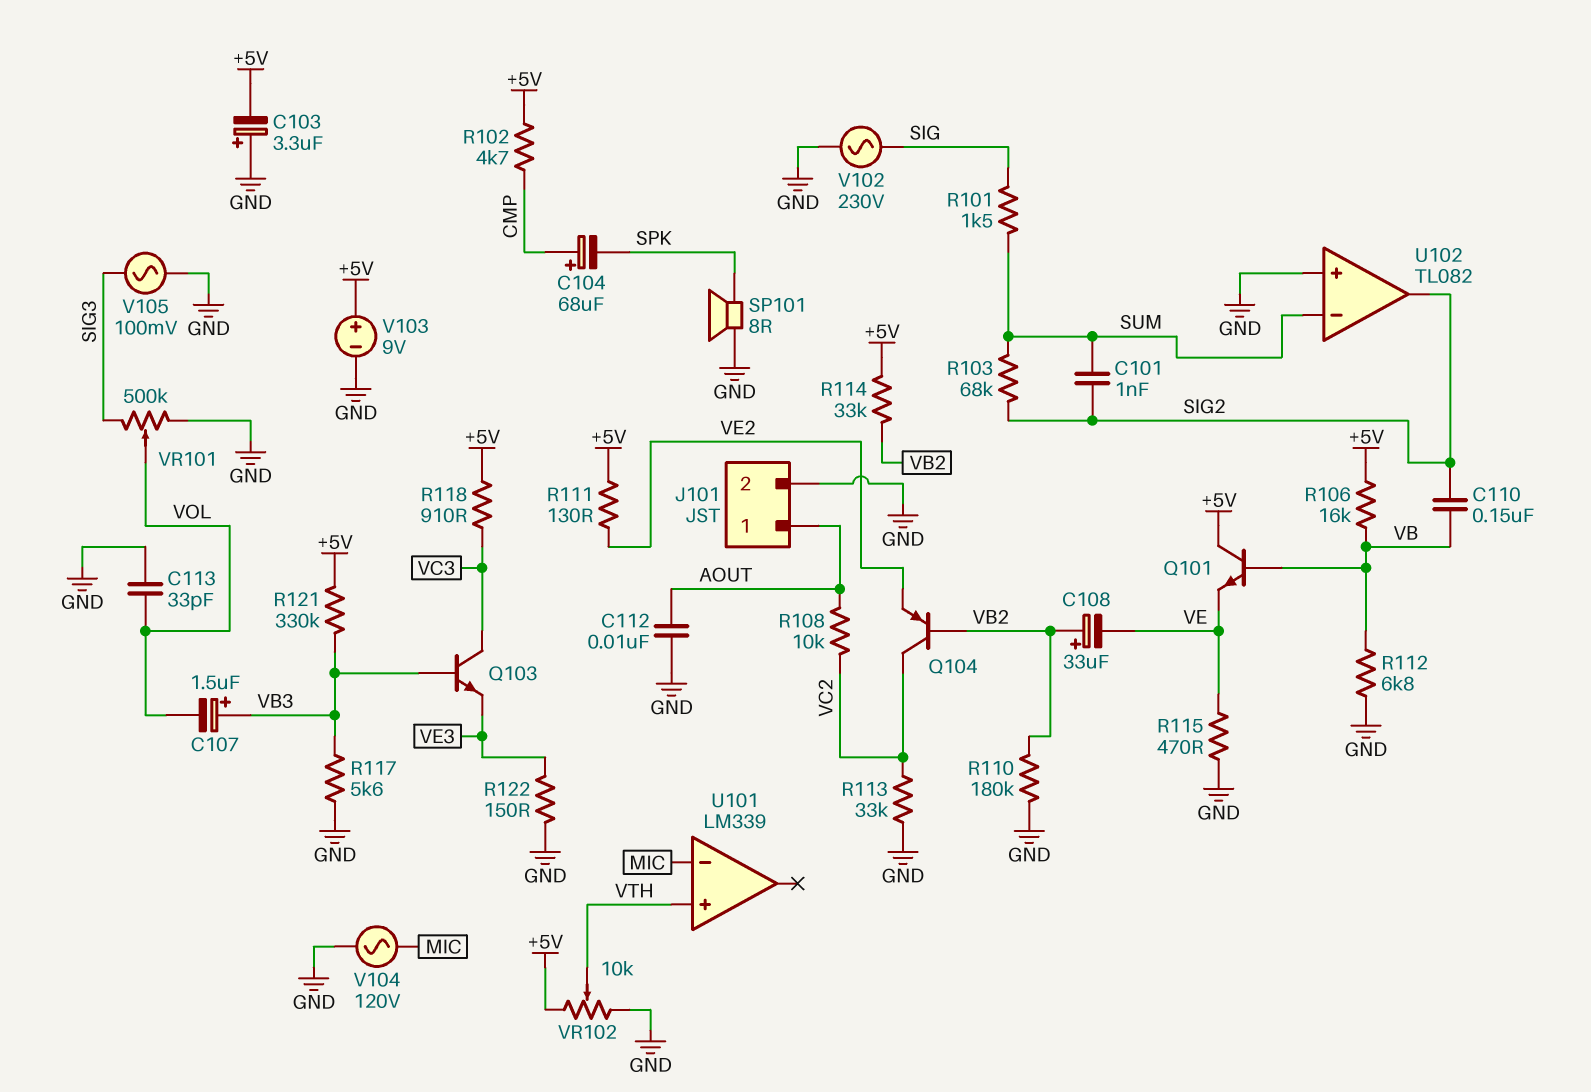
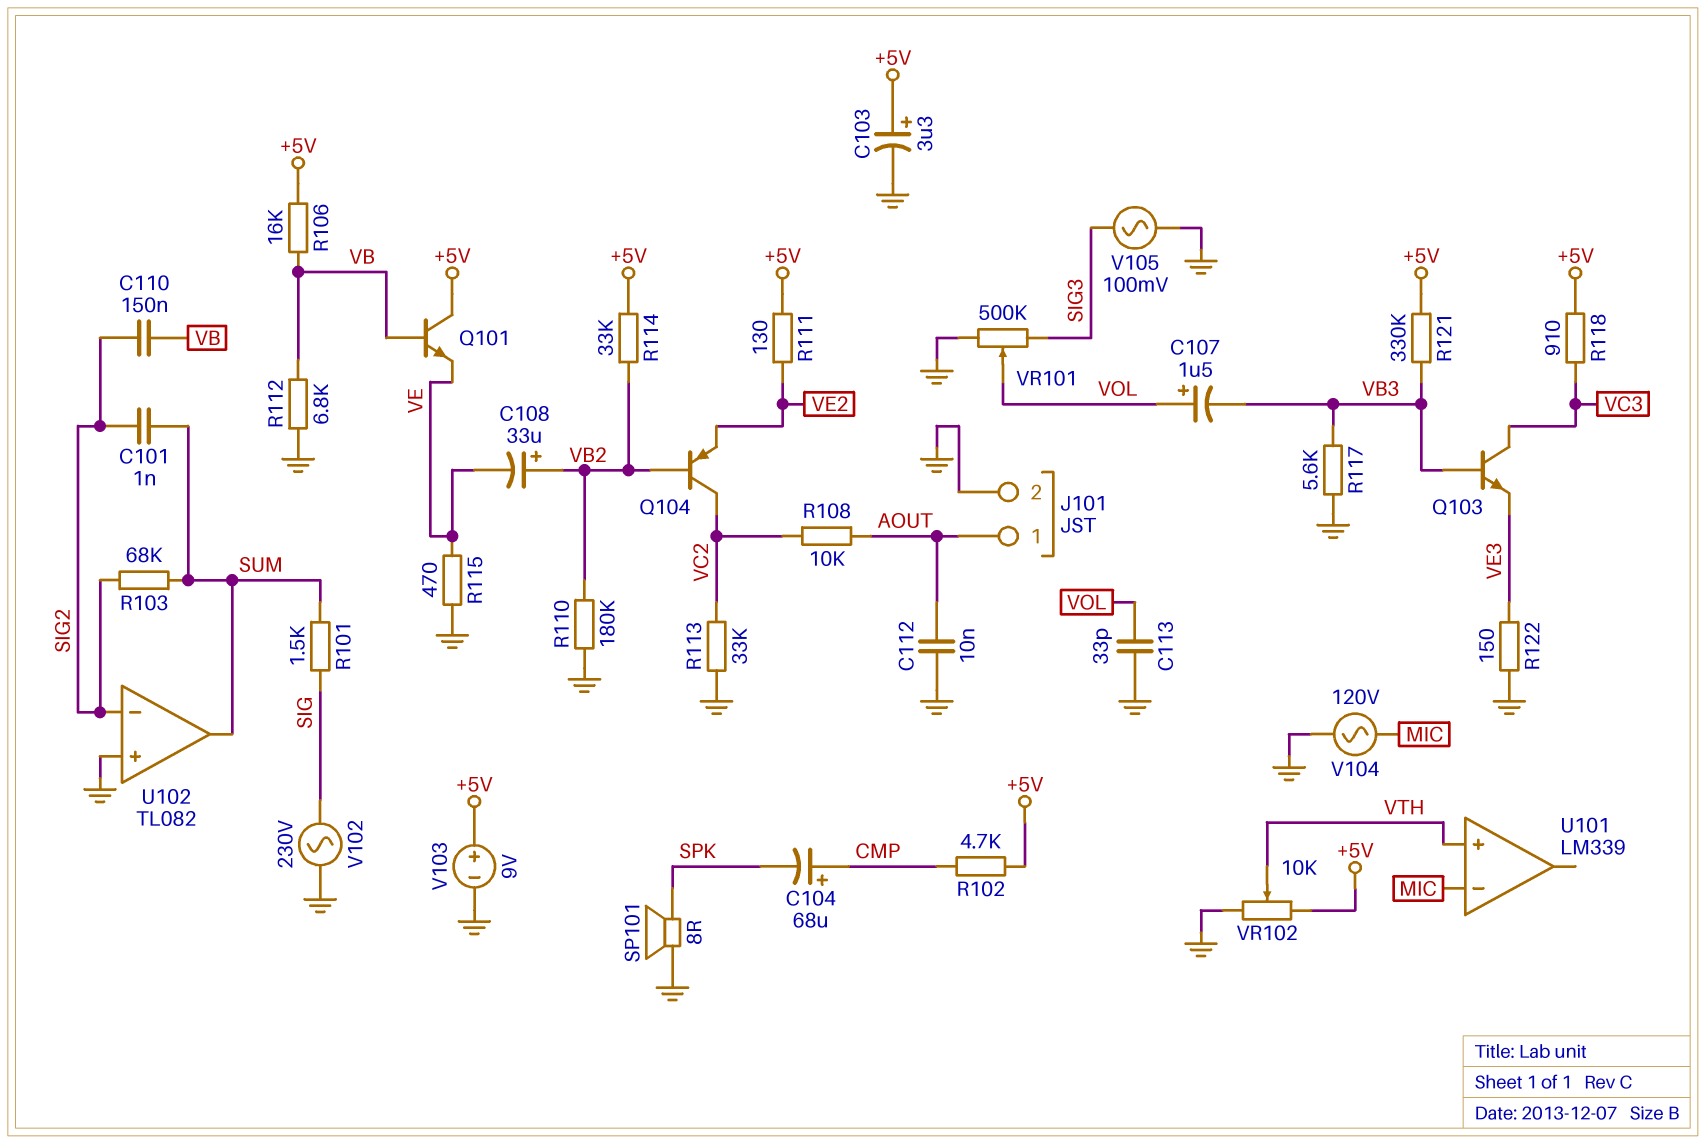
C103: 3.3uF (plus GND, minus +5V) -> 3.3uF (plus +5V, minus GND)
C107: 1.5uF (plus VB3, minus VOL) -> 1.5uF (plus VOL, minus VB3)
U102 pin in-: SUM -> SIG2
U102 pin out: SIG2 -> SUM

